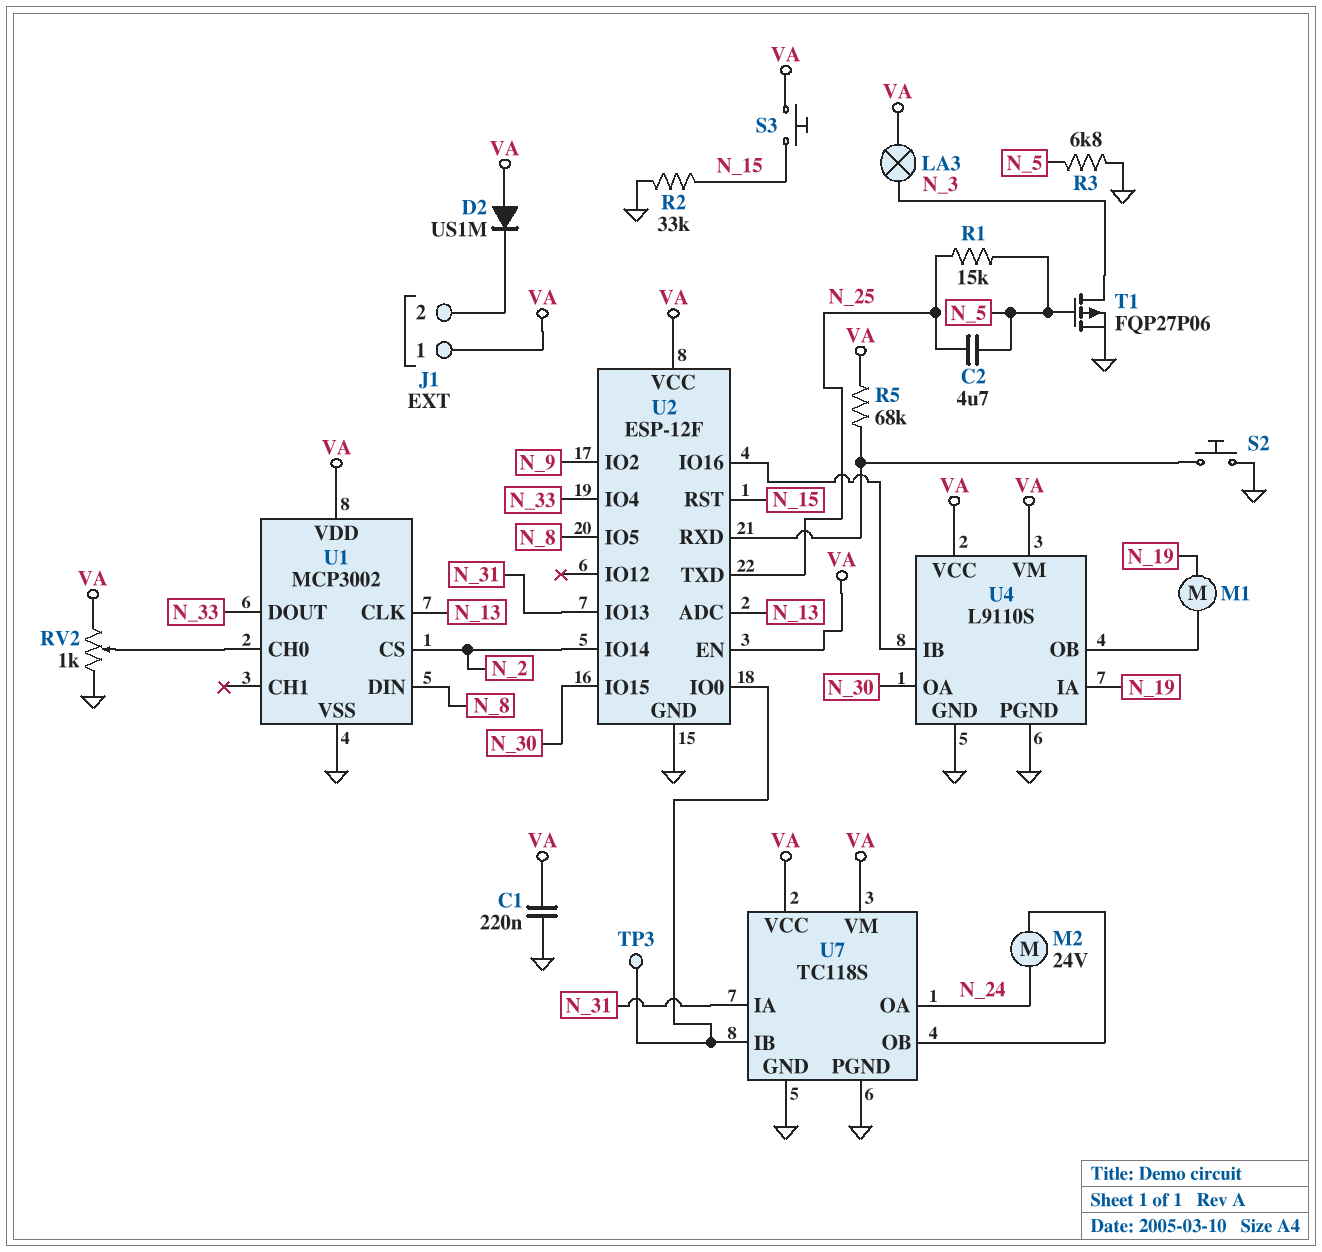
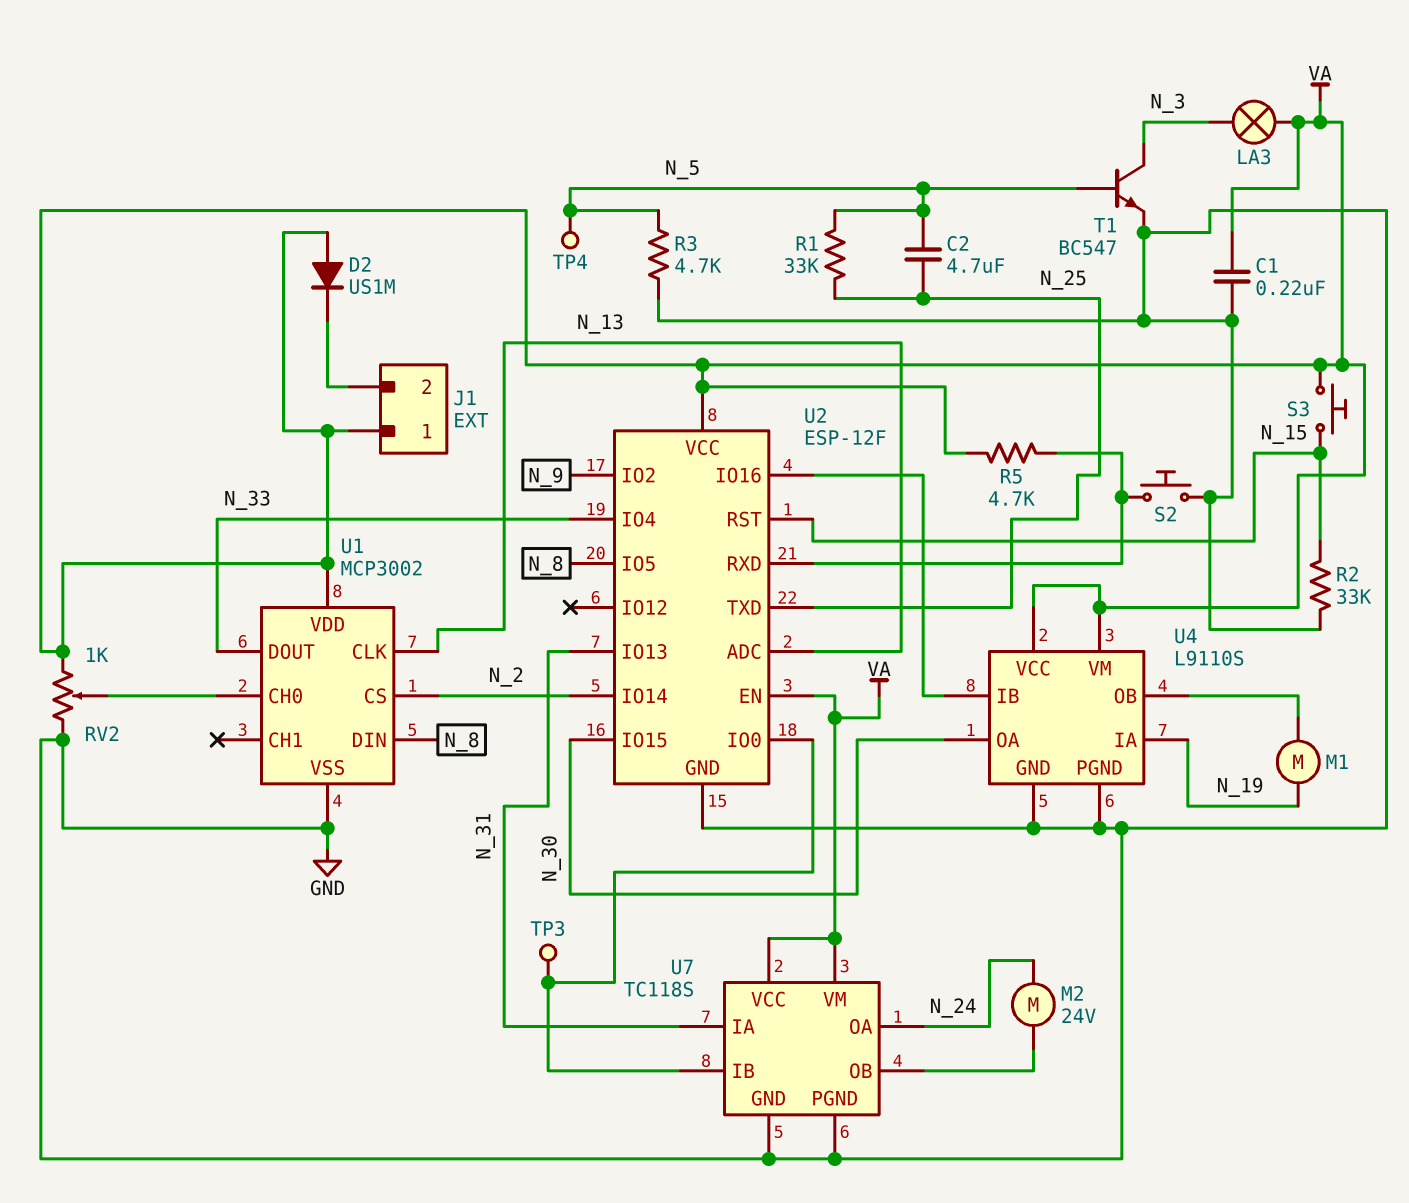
R1: 15k (N_5, N_25) -> 33k (N_5, N_25)
R3: 6.8k (GND, N_5) -> 4.7k (GND, N_5)
R5: 68k (U2/RXD, VA) -> 4.7k (U2/RXD, VA)
T1: PMOS FQP27P06 (G N_5, D N_3, S GND) -> NPN BC547 (B N_5, C N_3, E GND)
TP4: none -> test point (N_5)

